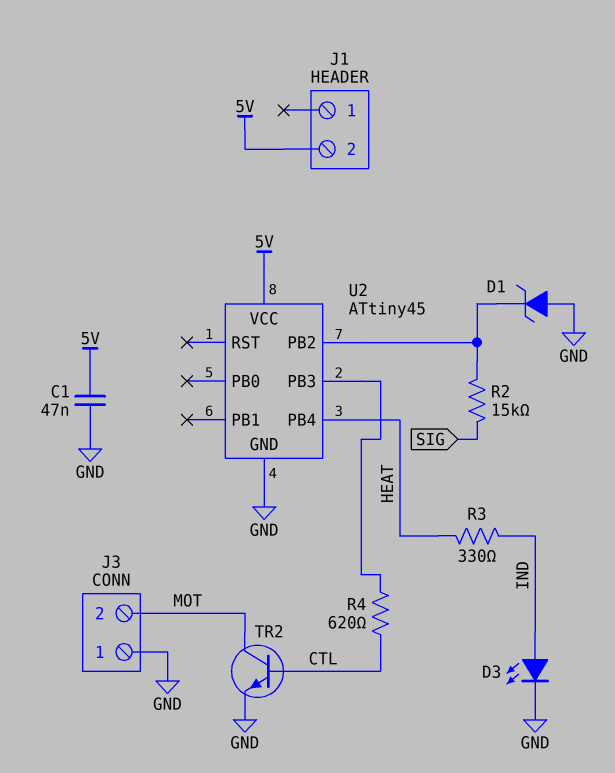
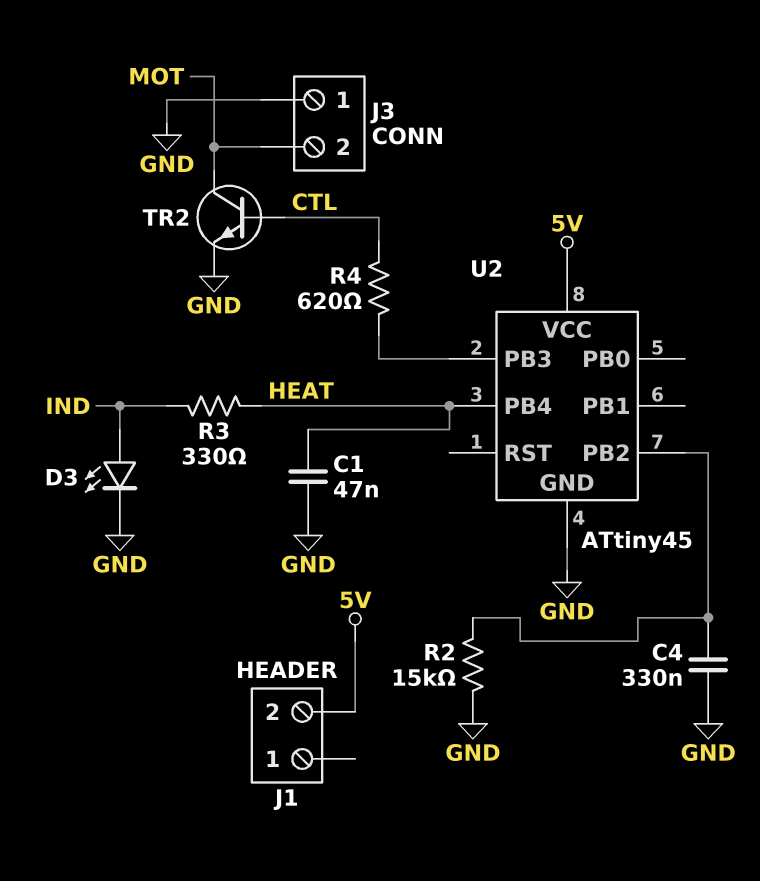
C1: 47nF (5V, GND) -> 47nF (GND, HEAT)
C4: none -> 330nF (GND, U2/PB2)
D1: zener (A GND, K U2/PB2) -> none
R2: 15k (SIG, U2/PB2) -> 15k (GND, U2/PB2)

